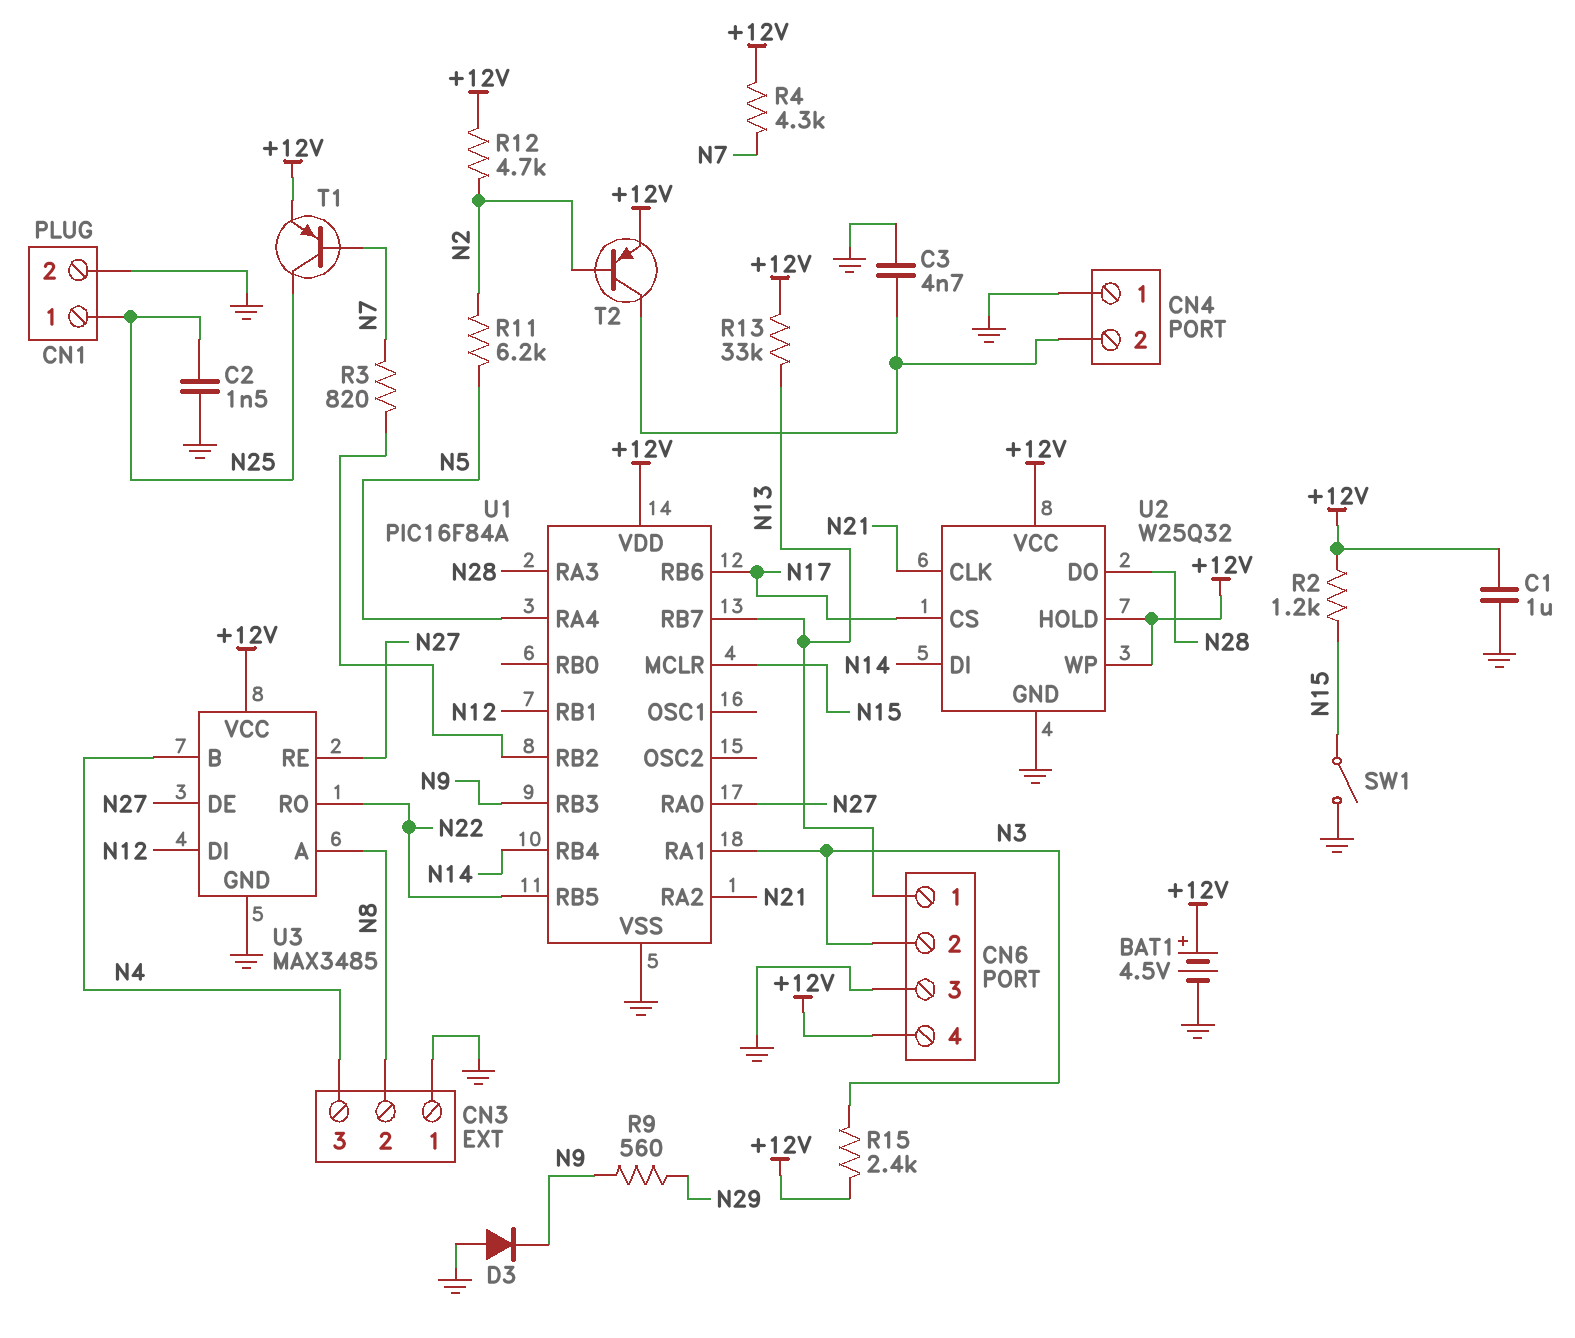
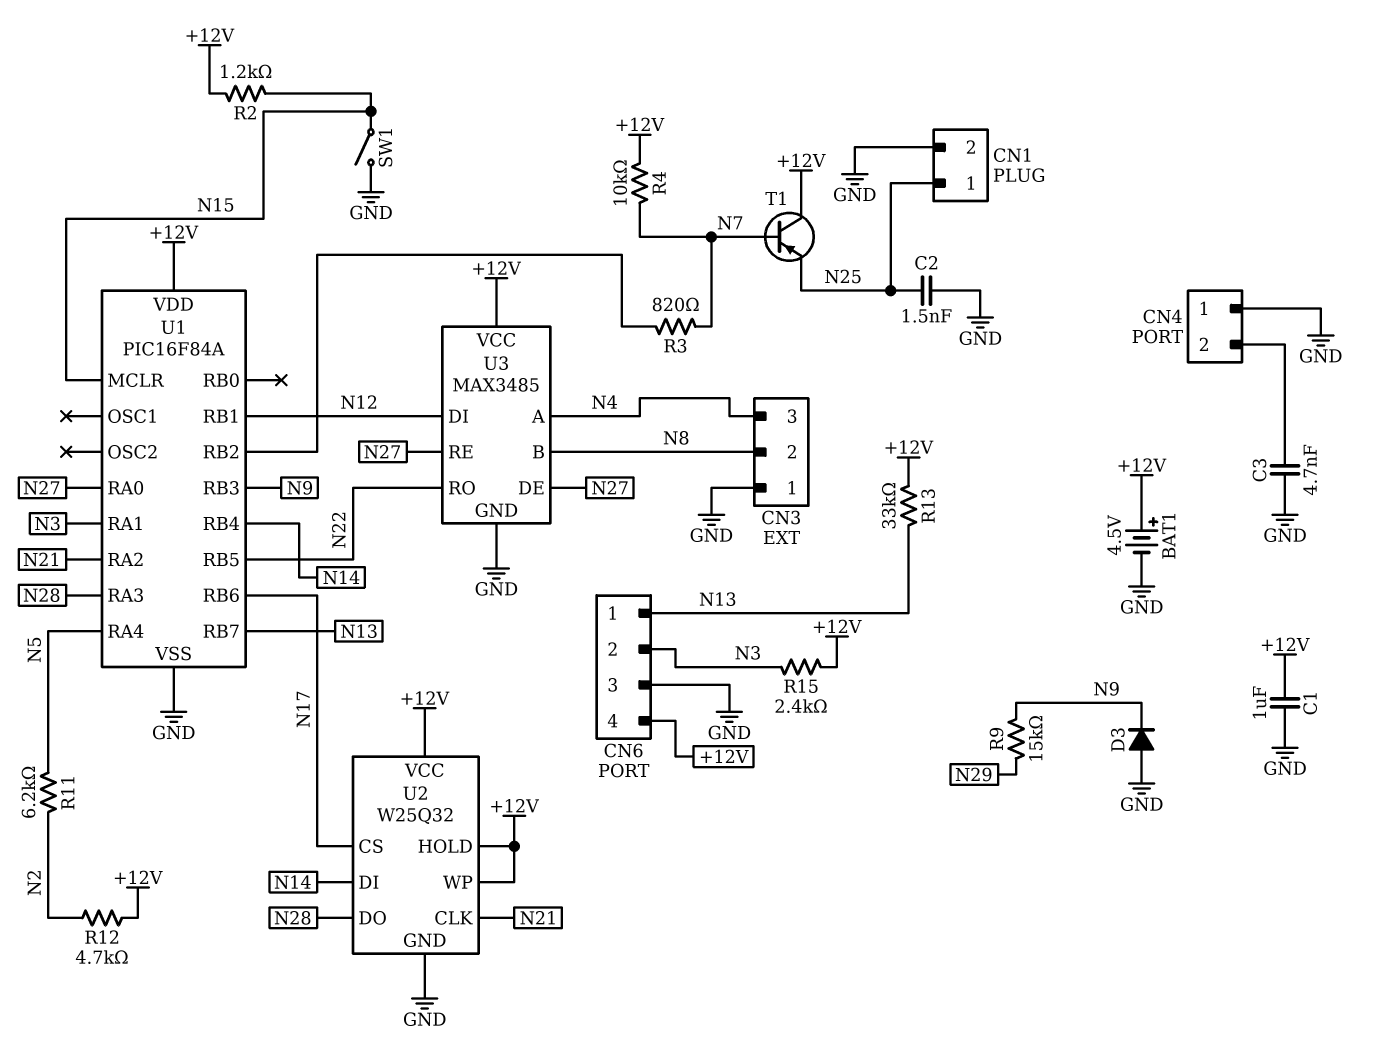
R4: 4.3k (+12V, N7) -> 10k (+12V, N7)
R9: 560 (N9, N29) -> 15k (N9, N29)
T1: PNP (B N7, C N25, E +12V) -> PNP (B N7, C +12V, E N25)
T2: PNP (B N2, C CN4/2, E +12V) -> none
U3 pin A: N8 -> N4
U3 pin B: N4 -> N8

